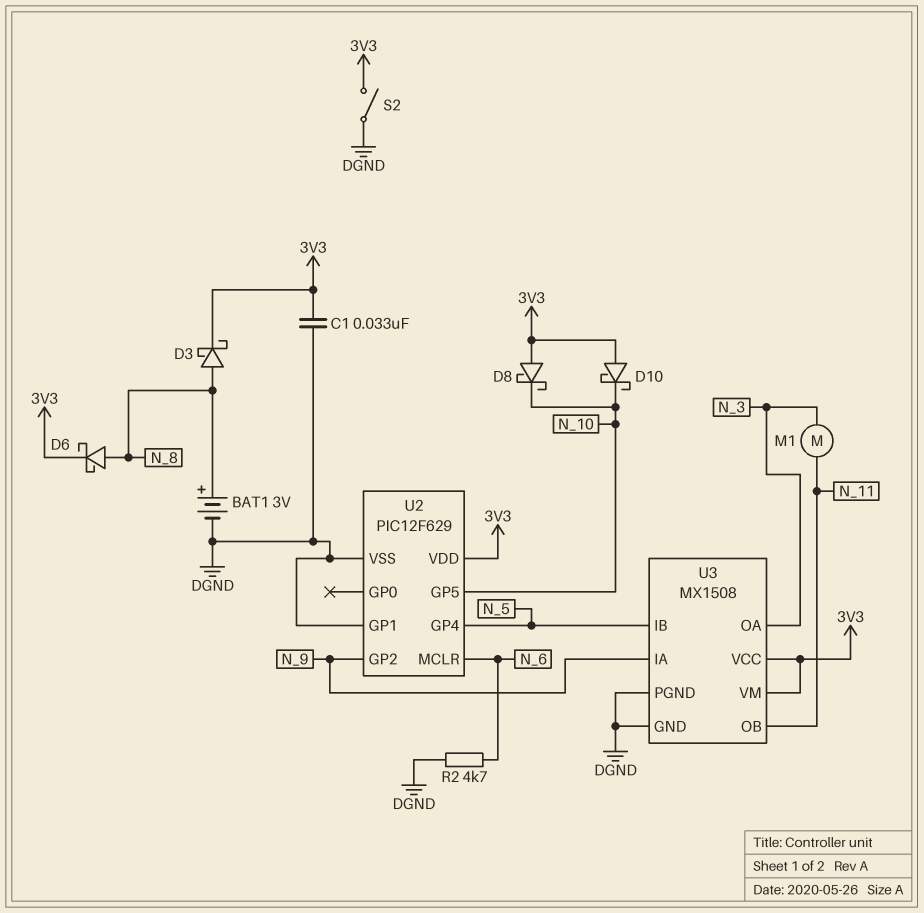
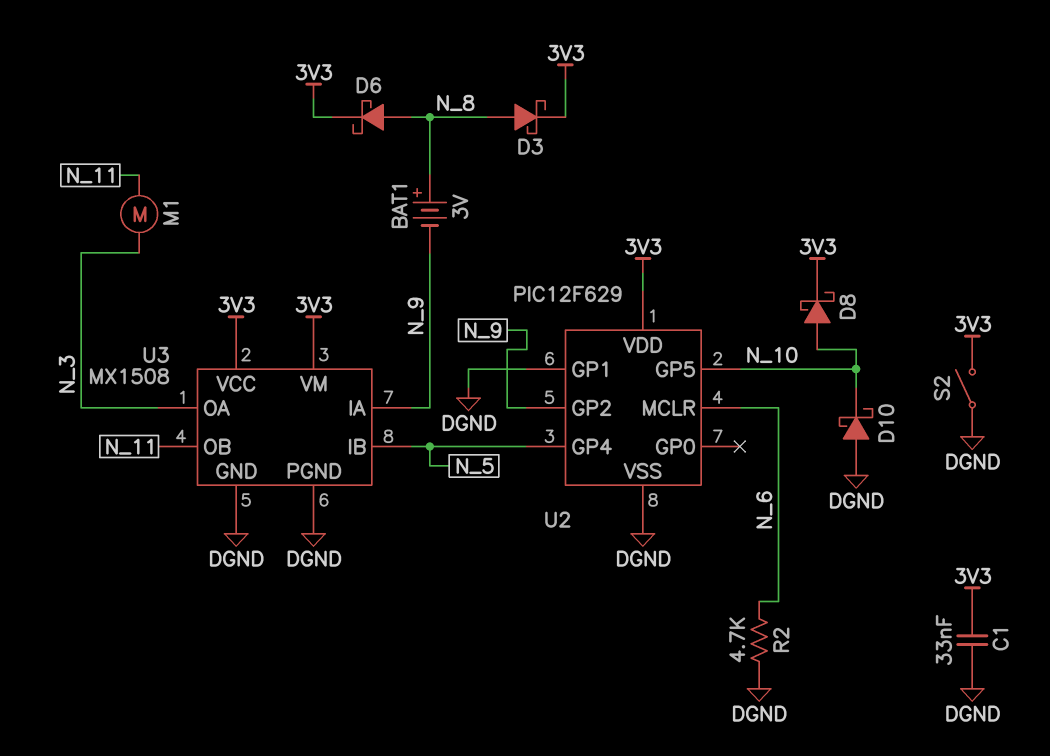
BAT1: 3V (plus N_8, minus DGND) -> 3V (plus N_8, minus N_9)
D8: schottky (A 3V3, K N_10) -> schottky (A N_10, K 3V3)
D10: schottky (A 3V3, K N_10) -> schottky (A DGND, K N_10)

